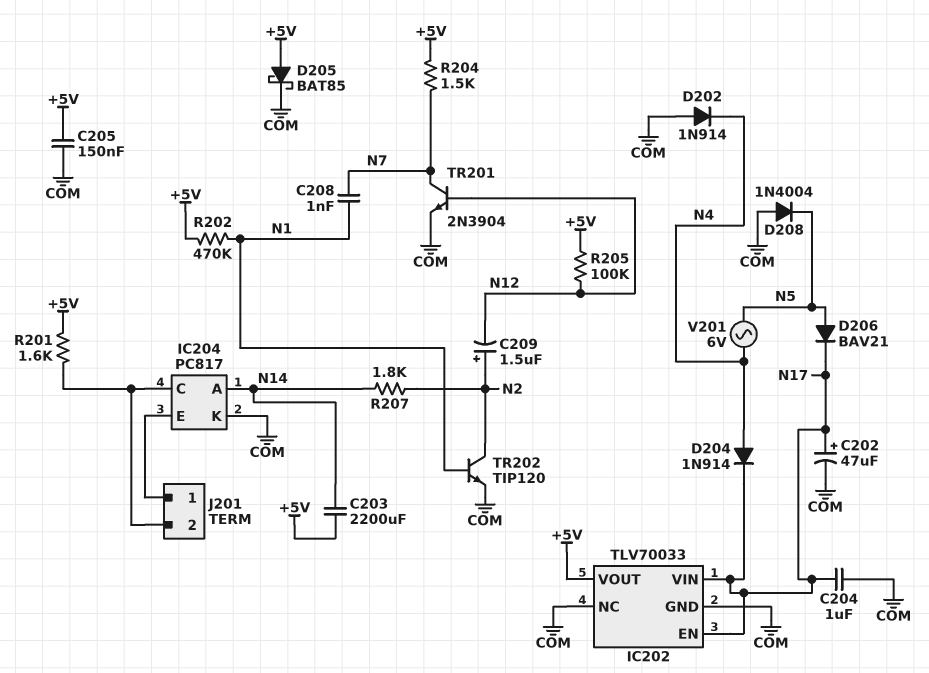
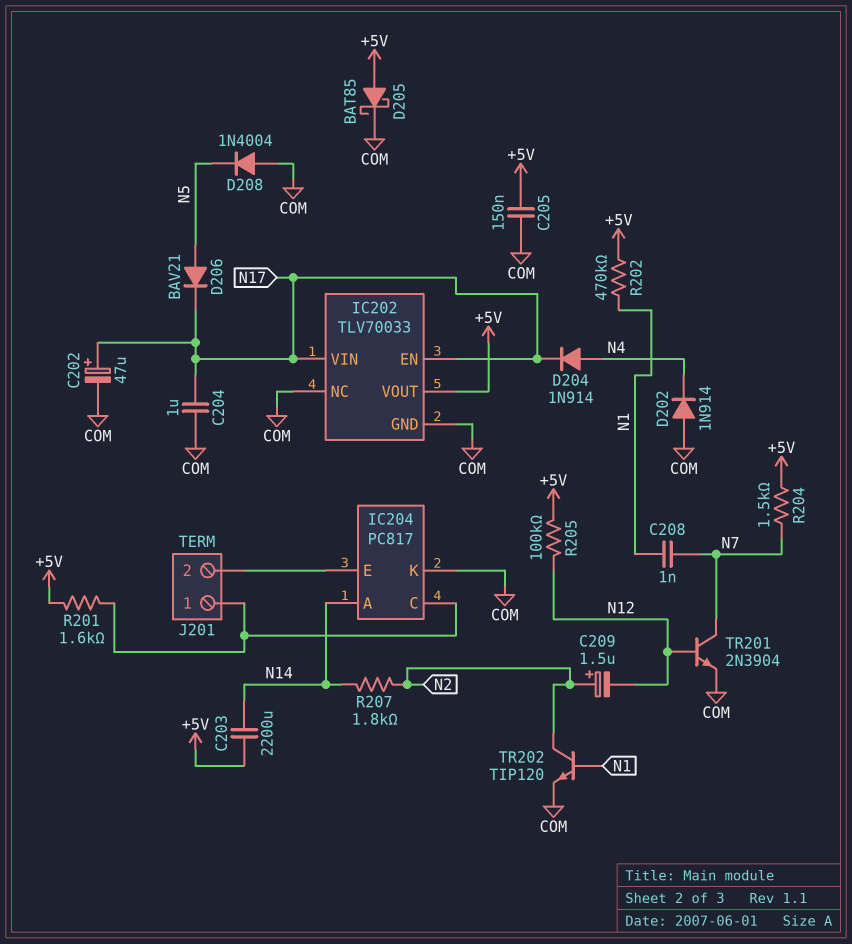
J201 pin 1: IC204/E -> IC204/C
J201 pin 2: IC204/C -> IC204/E
V201: AC 6V (N4, N5) -> none

